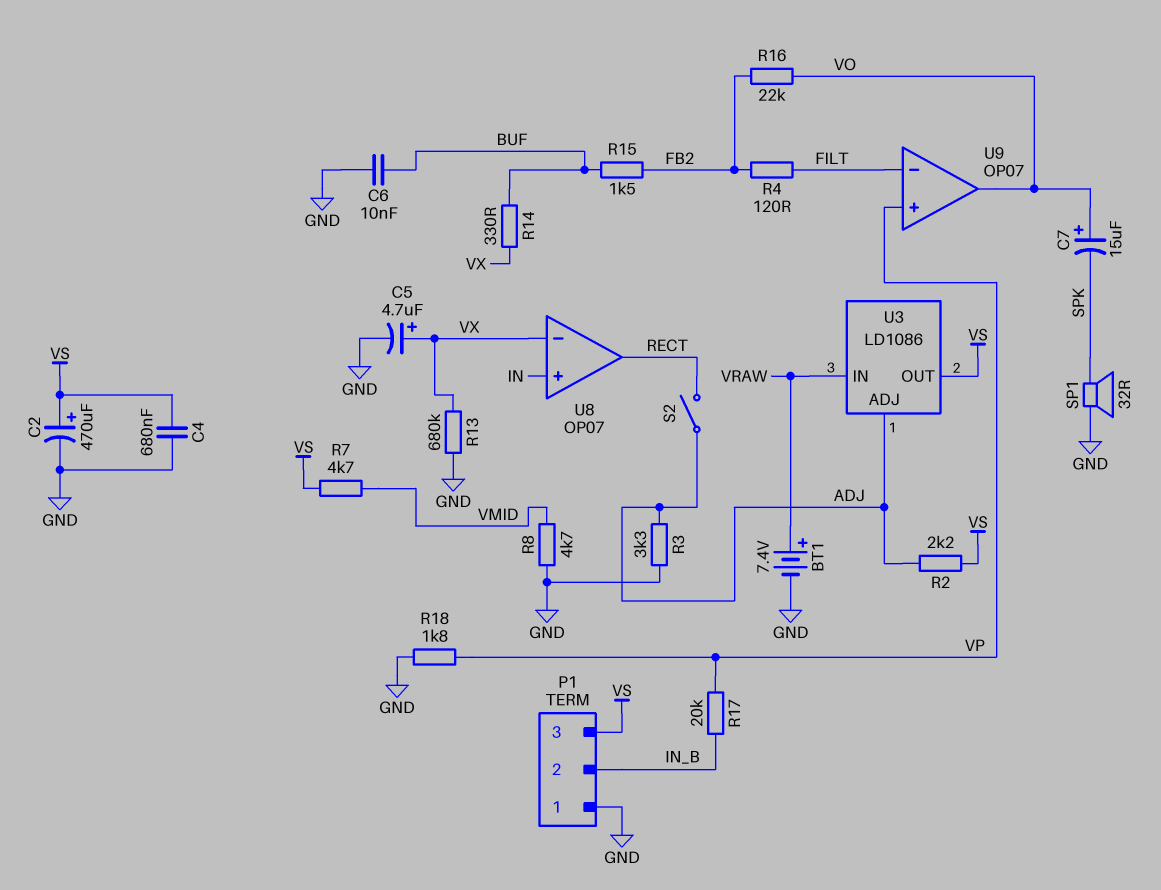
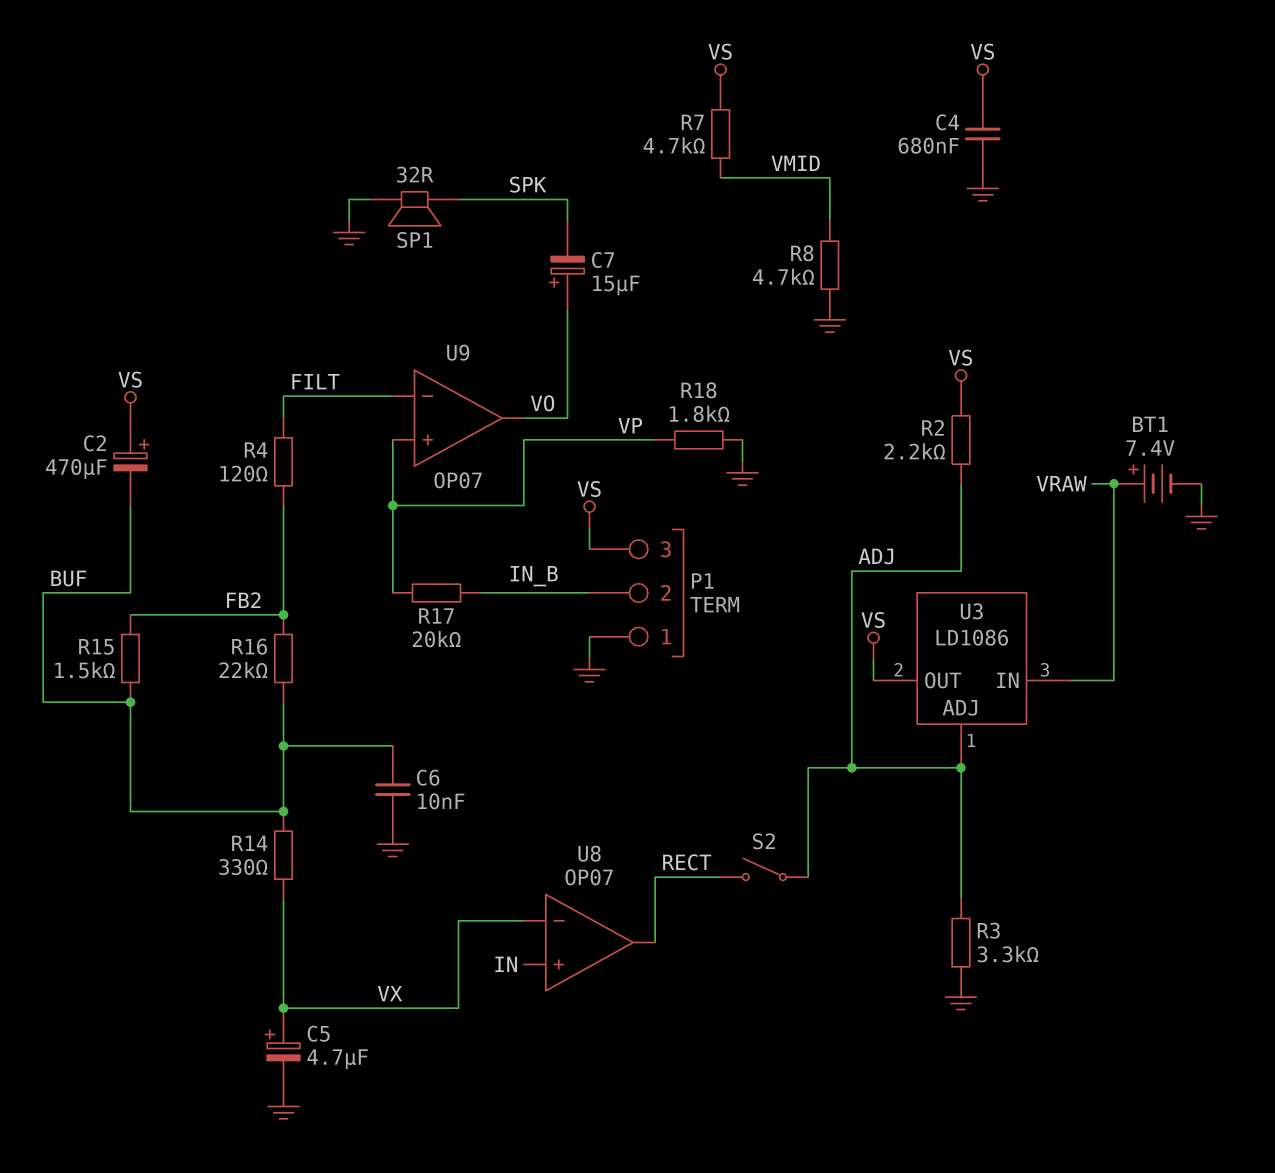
C2: 470uF (plus VS, minus GND) -> 470uF (plus VS, minus BUF)
R13: 680k (GND, VX) -> none
R16: 22k (FB2, VO) -> 22k (BUF, FB2)

